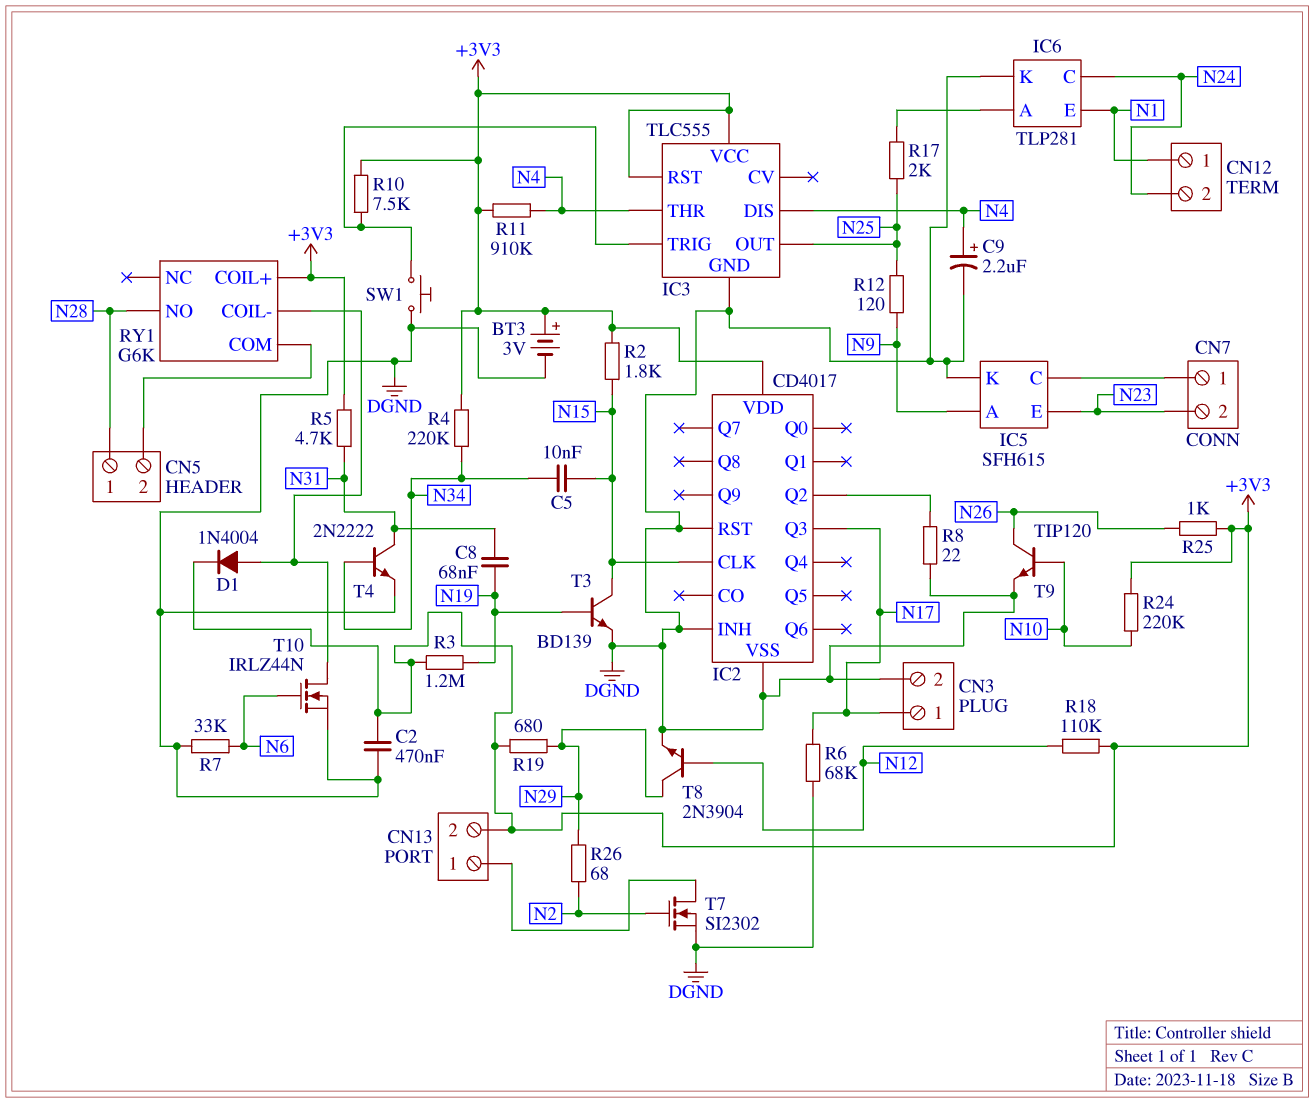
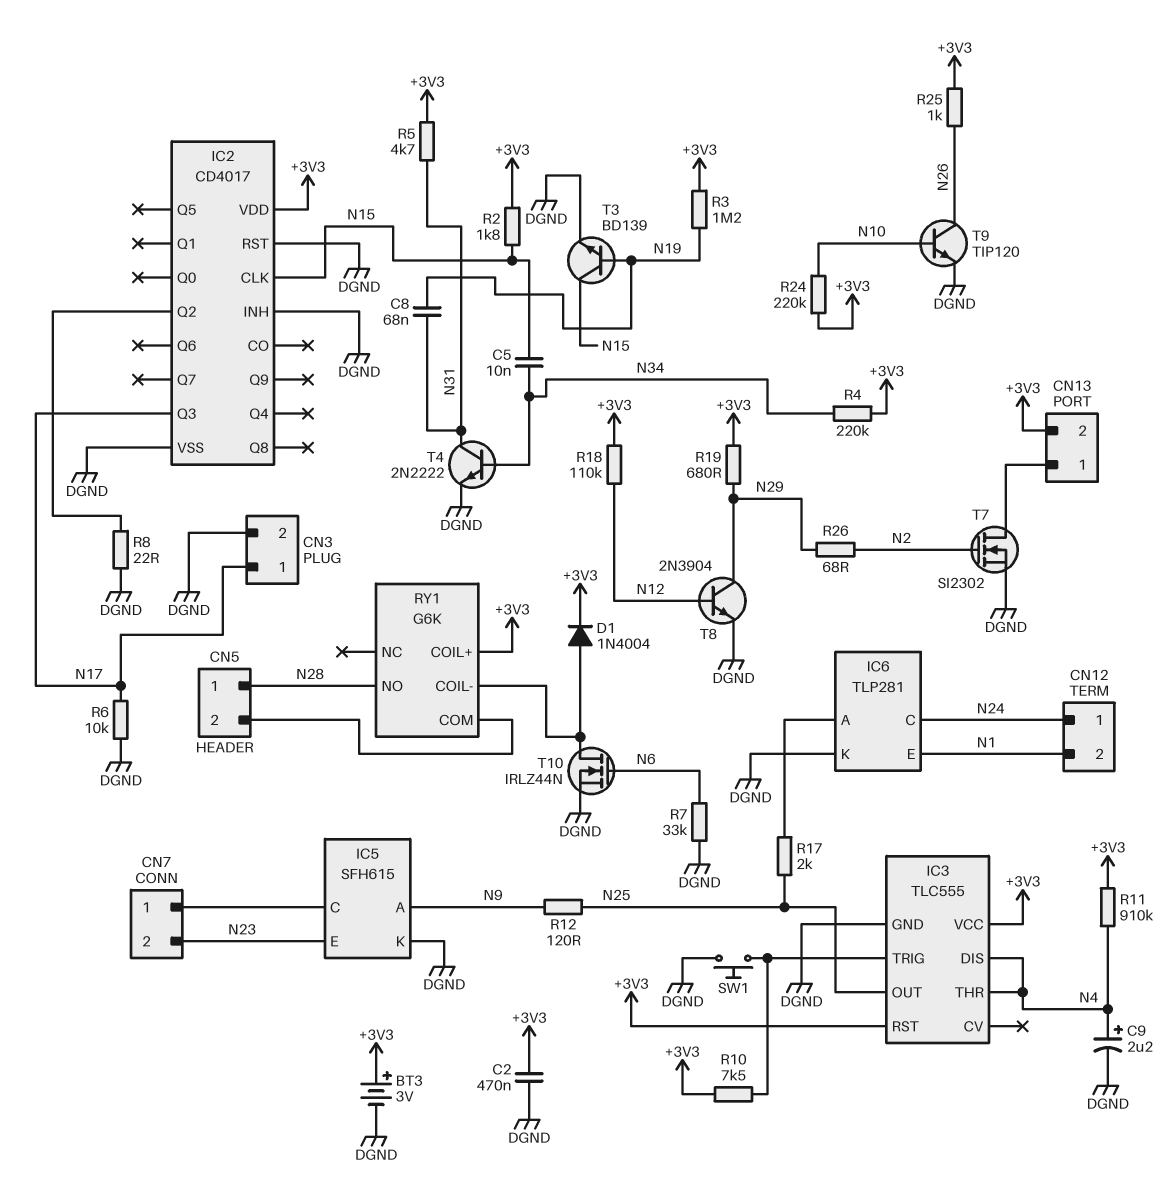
CN12 pin 1: N1 -> N24
CN12 pin 2: N24 -> N1
R6: 68k (DGND, N17) -> 10k (DGND, N17)

